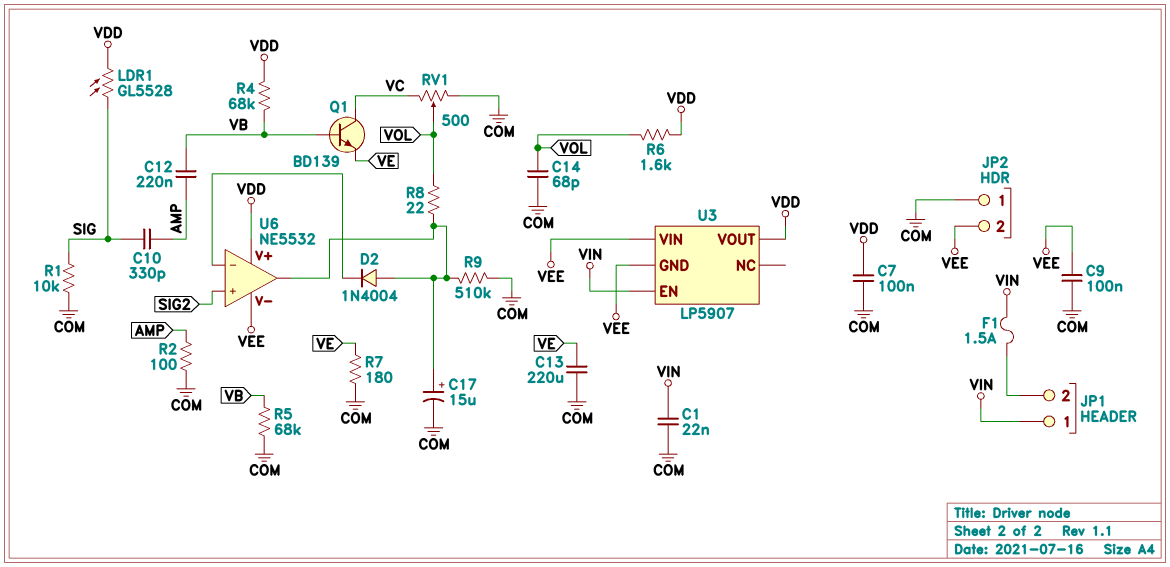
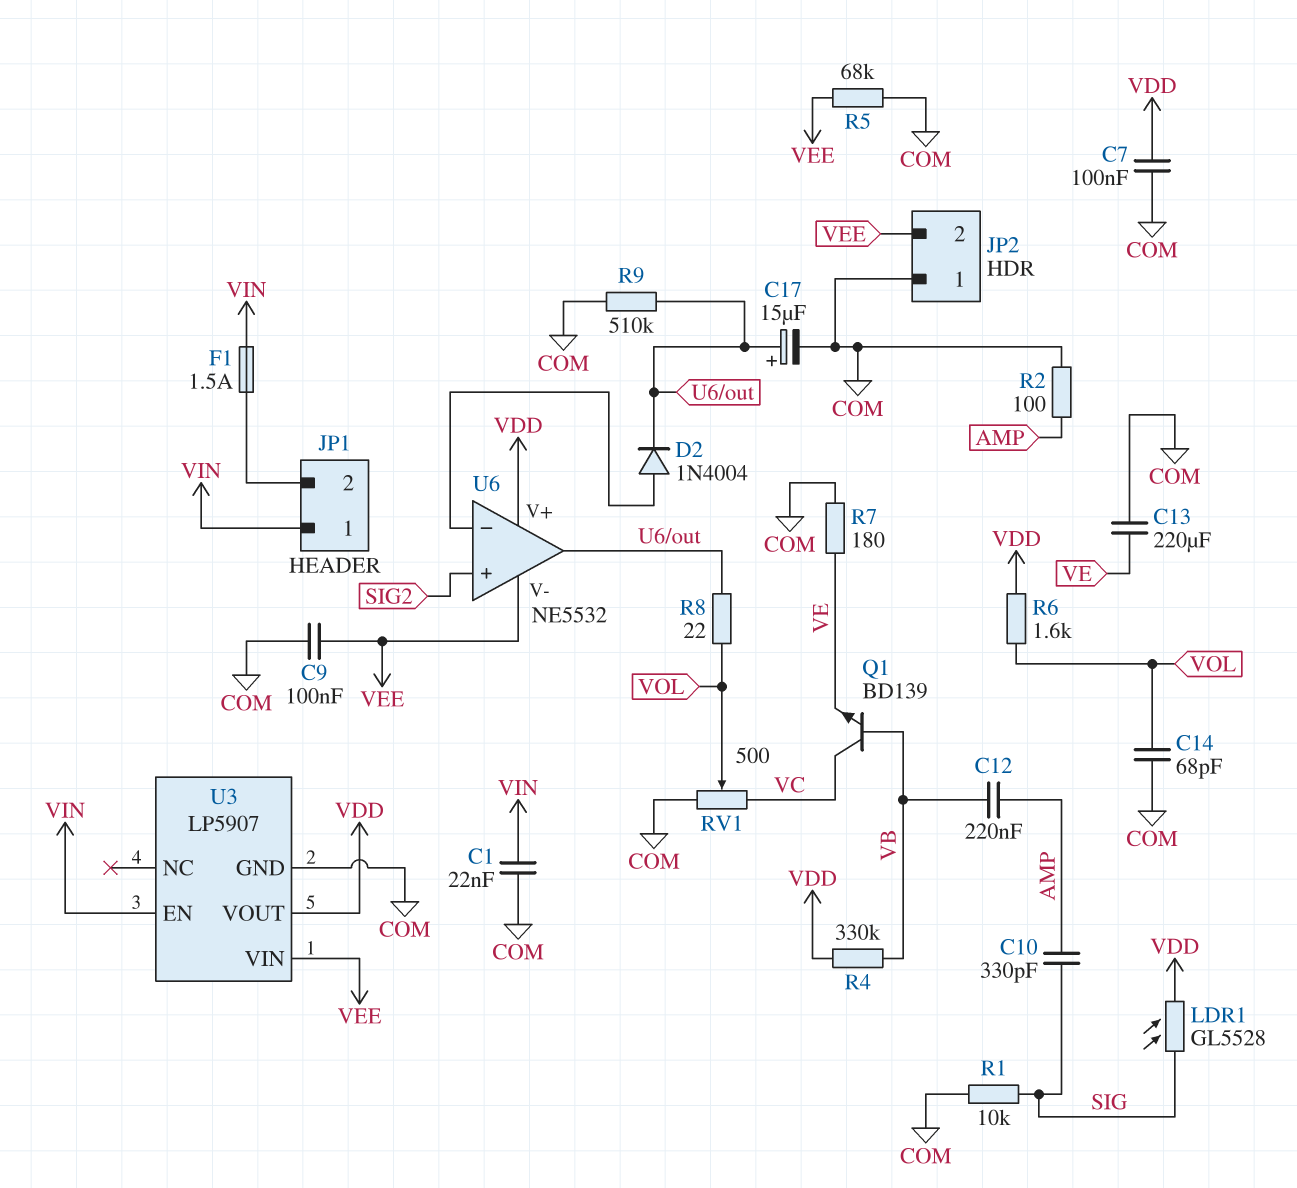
D2: diode 1N4004 (A U6/out, K U6/in-) -> diode 1N4004 (A U6/in-, K U6/out)
R4: 68k (VB, VDD) -> 330k (VB, VDD)
R5: 68k (COM, VB) -> 68k (COM, VEE)
U3 pin GND: VEE -> COM

